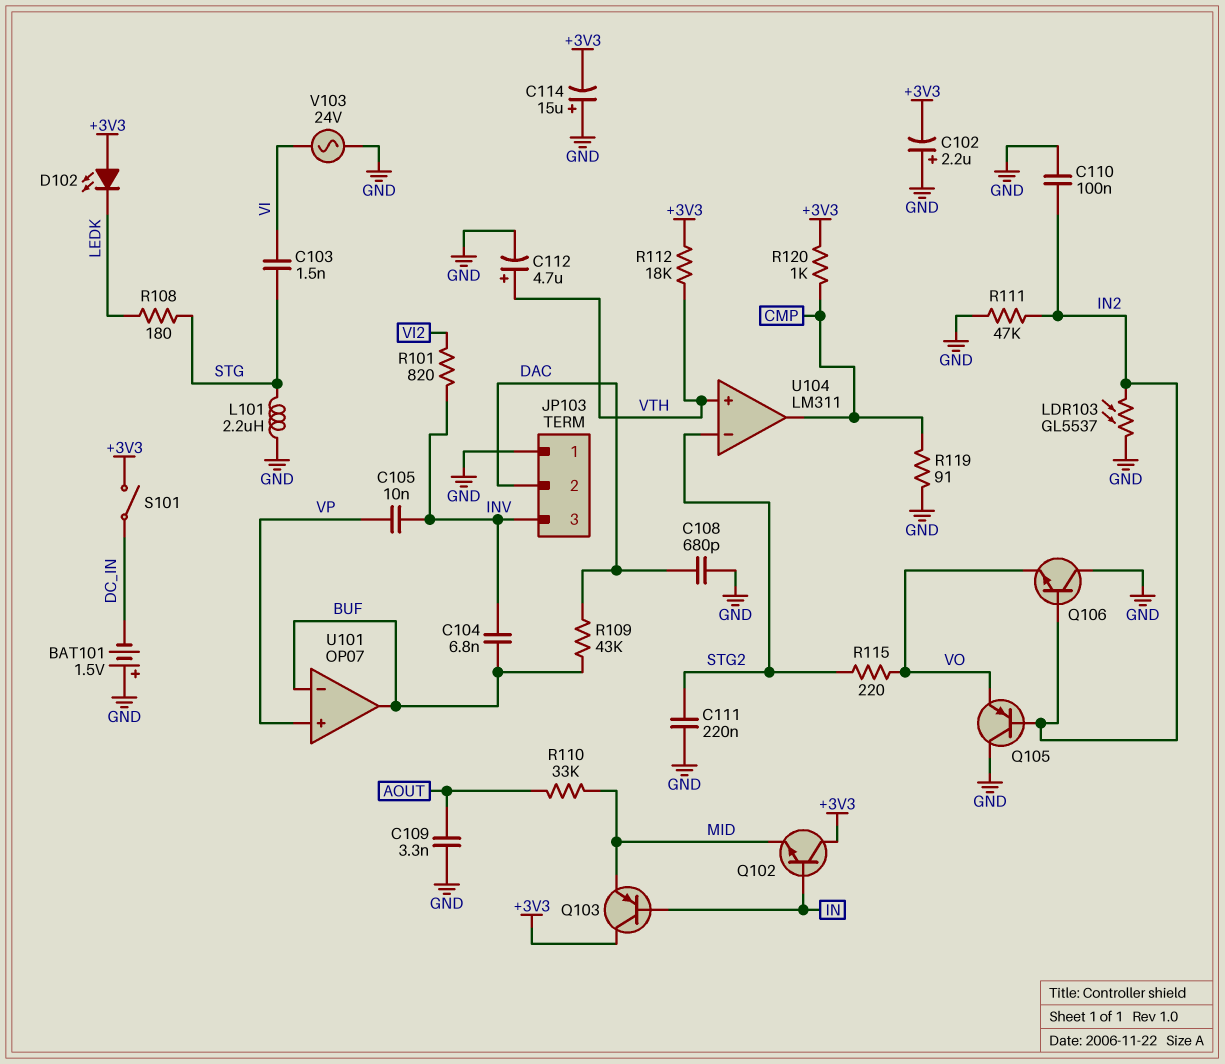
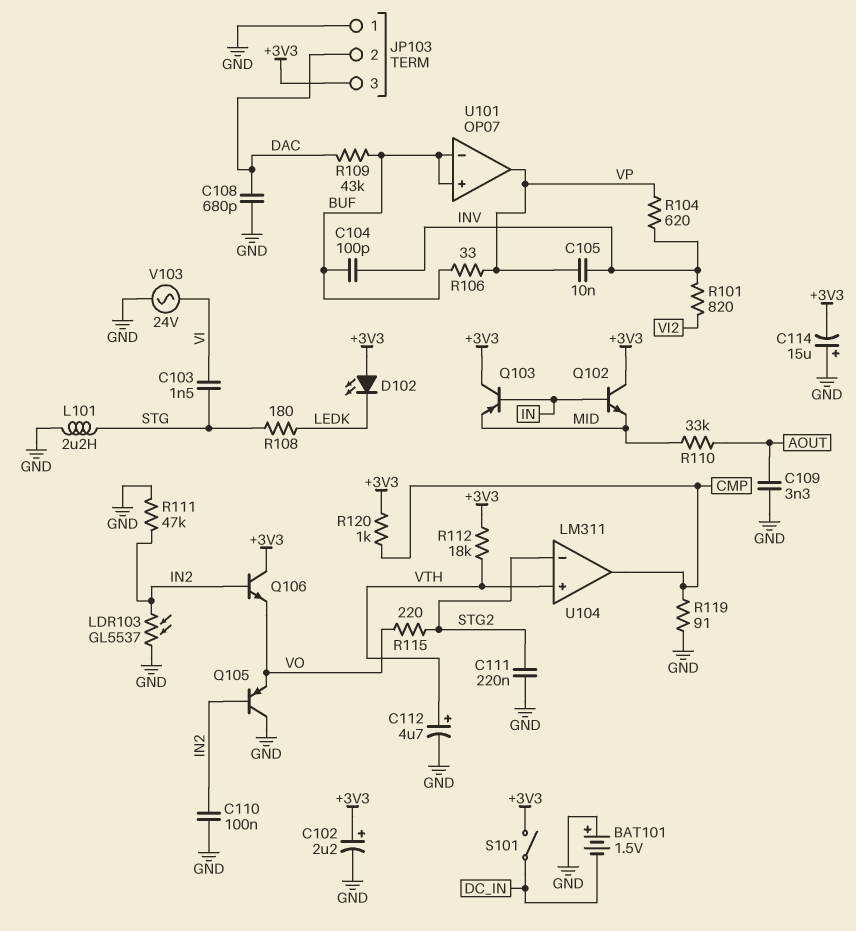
C102: 2.2uF (plus GND, minus +3V3) -> 2.2uF (plus +3V3, minus GND)
C104: 6.8nF (BUF, INV) -> 100pF (BUF, INV)
JP103 pin 3: INV -> +3V3
Q106: NPN (B IN2, C GND, E VO) -> NPN (B IN2, C +3V3, E VO)
R104: none -> 620 (INV, VP)
R106: none -> 33 (BUF, VP)
U101 pin in+: VP -> BUF
U101 pin out: BUF -> VP

